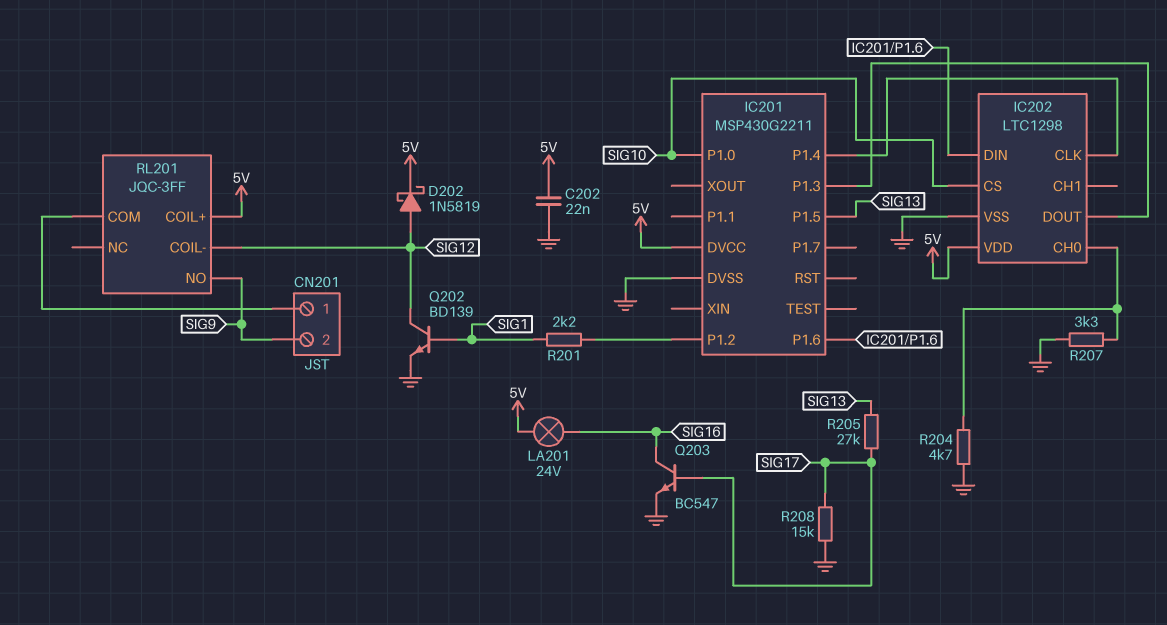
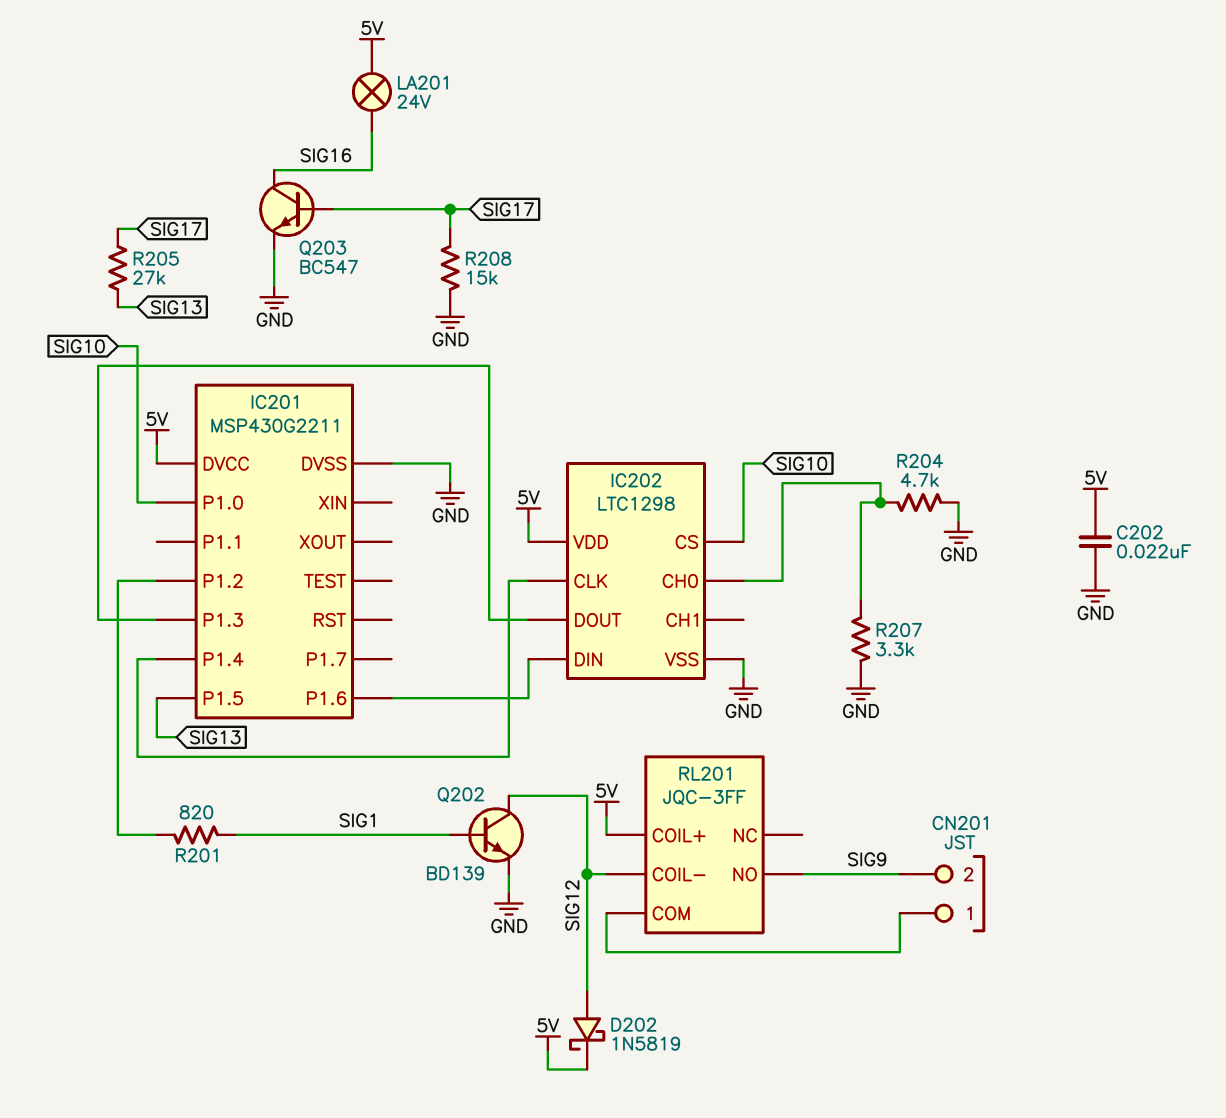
R201: 2.2k (IC201/P1.2, SIG1) -> 820 (IC201/P1.2, SIG1)

